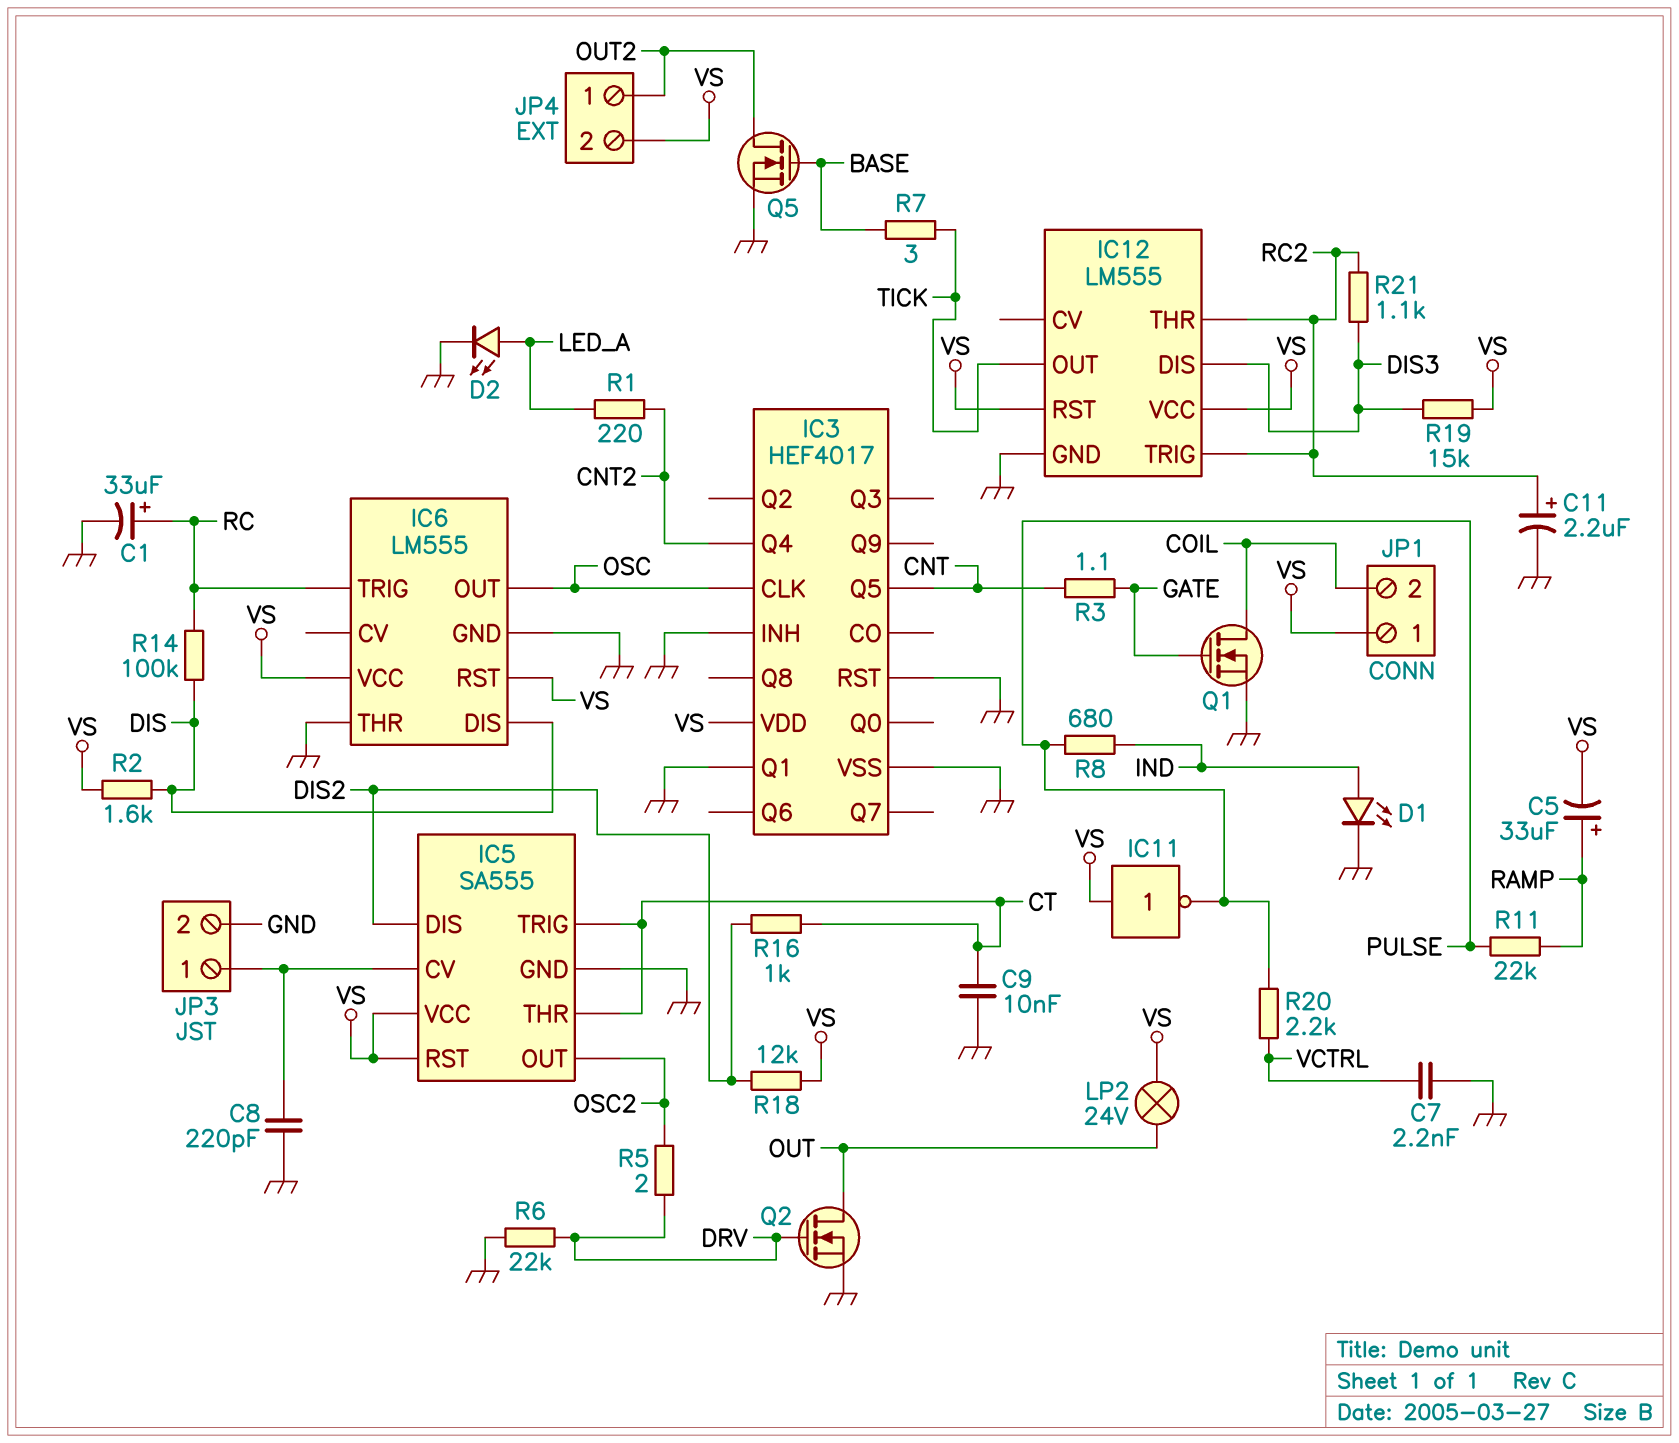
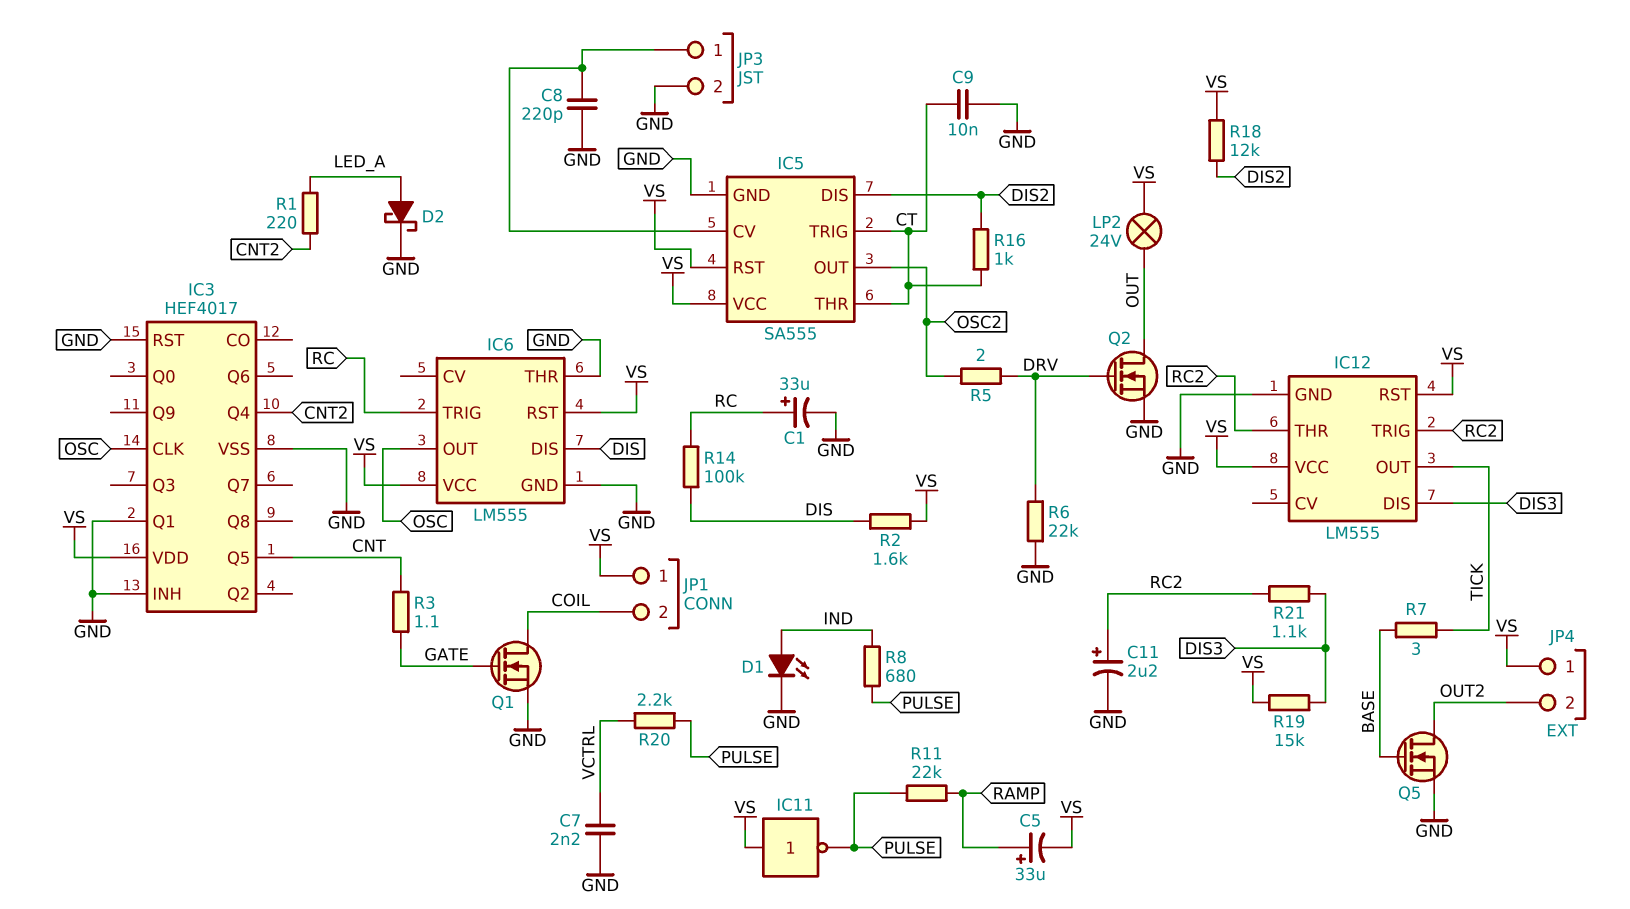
D2: LED (A LED_A, K GND) -> schottky (A LED_A, K GND)
JP4 pin 1: OUT2 -> VS
JP4 pin 2: VS -> OUT2

